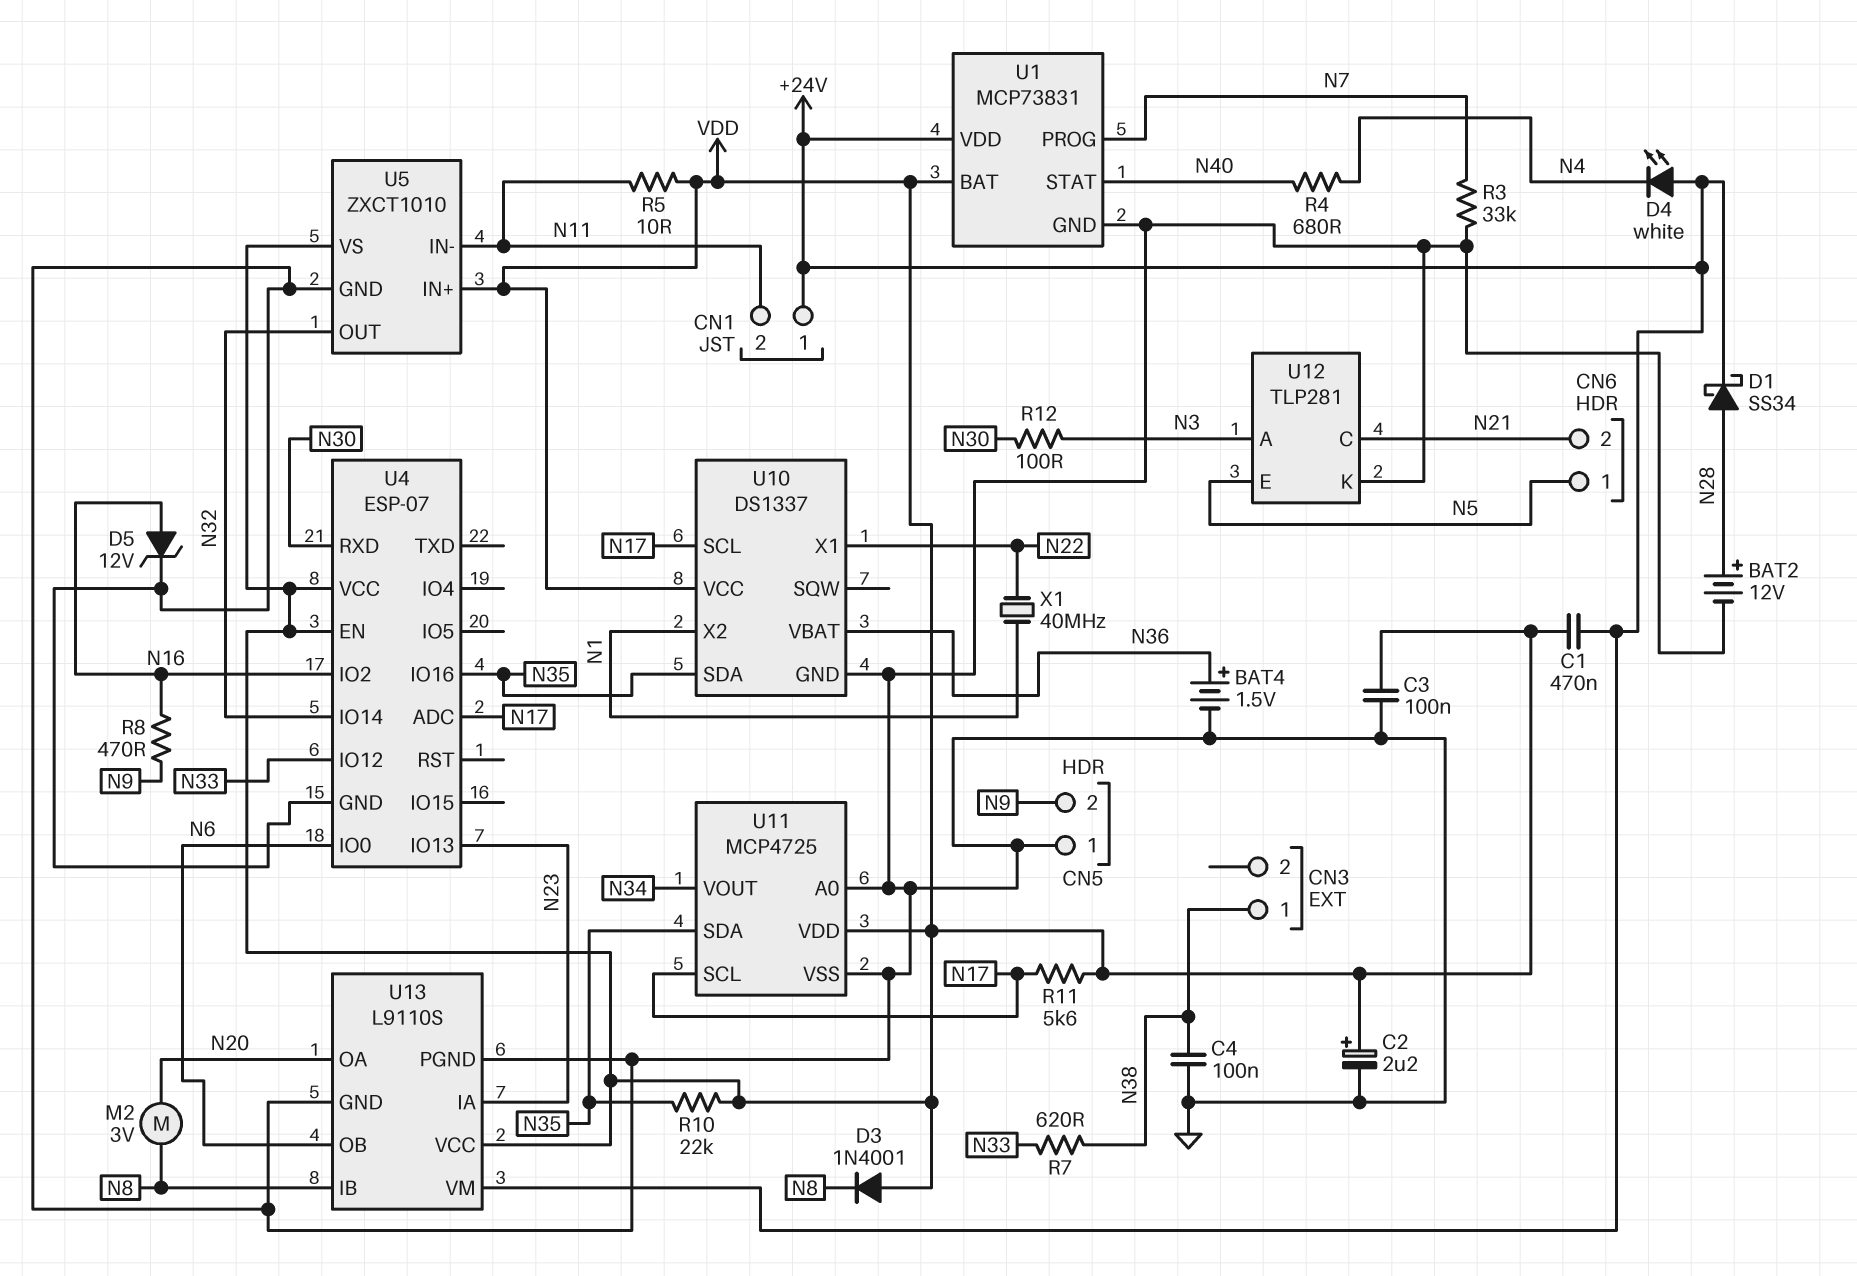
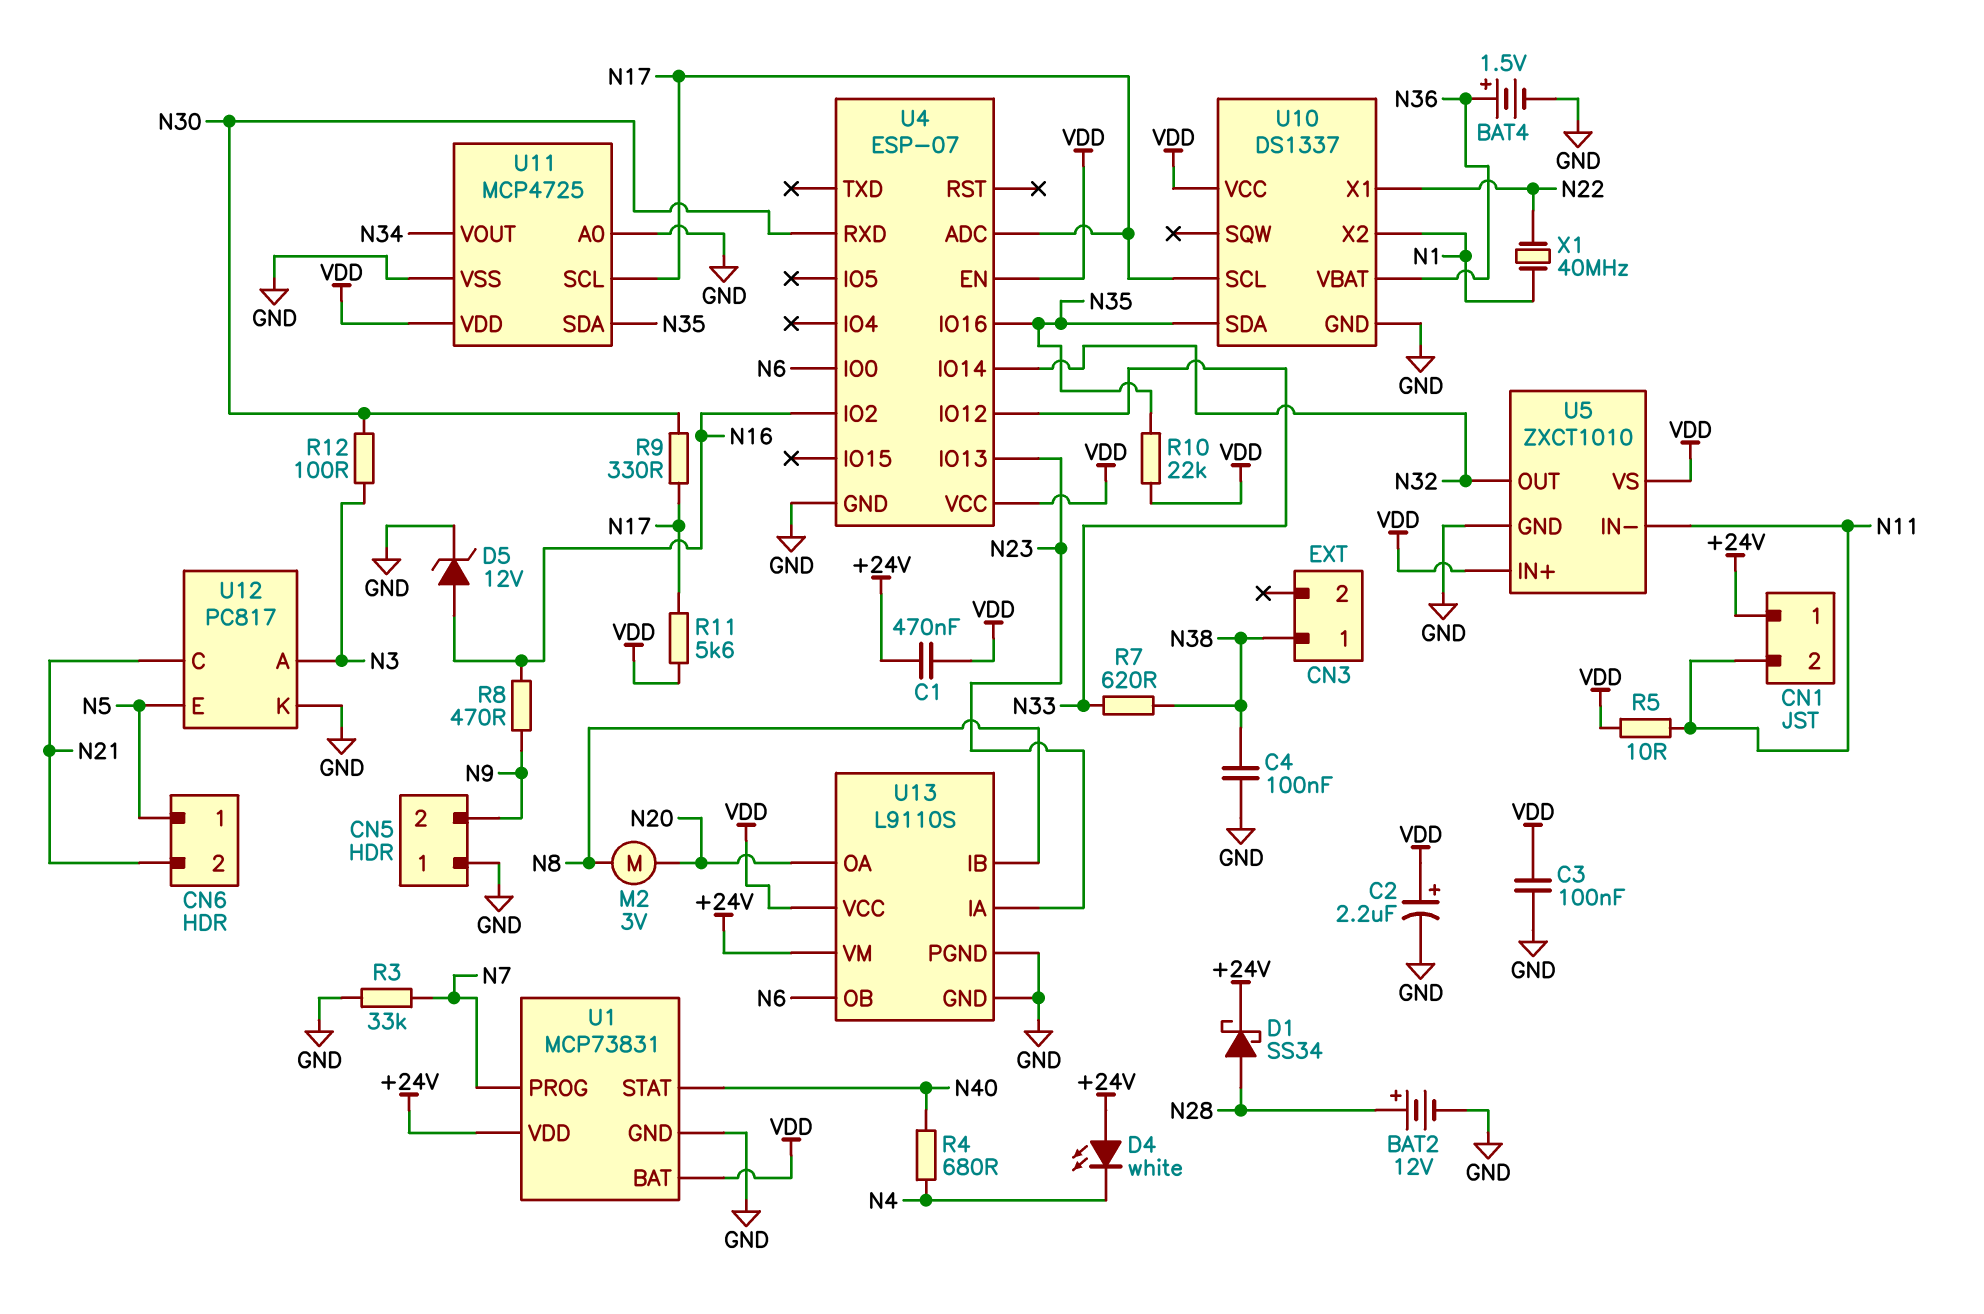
D3: diode 1N4001 (A VDD, K N8) -> none
R9: none -> 330 (N17, N30)
U12: TLP281 -> PC817

